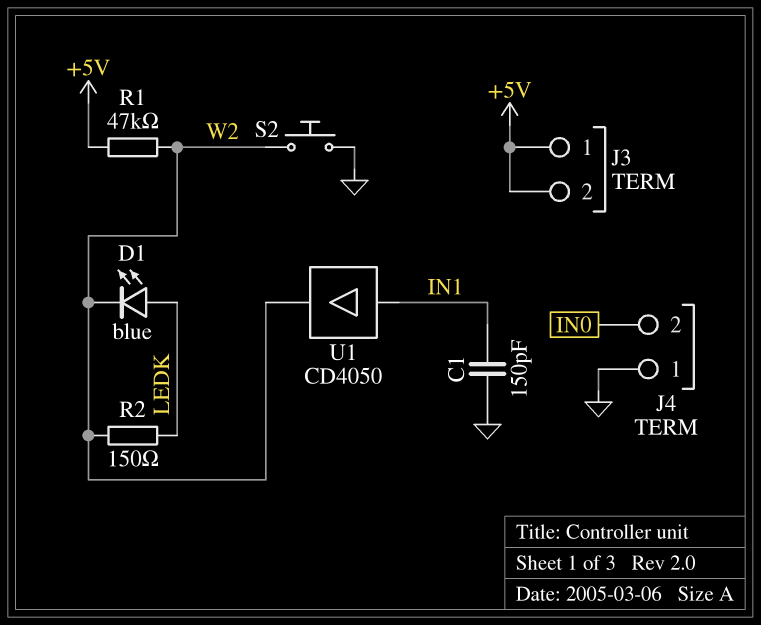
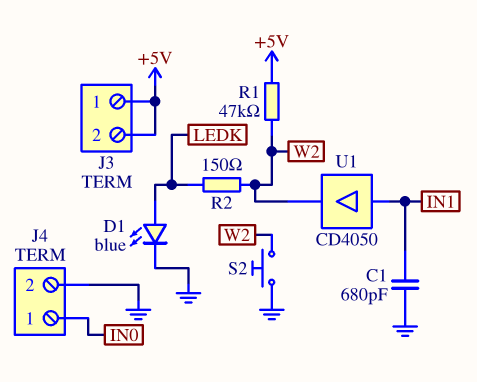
C1: 150pF (GND, IN1) -> 680pF (GND, IN1)
D1: LED blue (A LEDK, K W2) -> LED blue (A LEDK, K GND)
J4 pin 1: GND -> IN0
J4 pin 2: IN0 -> GND

